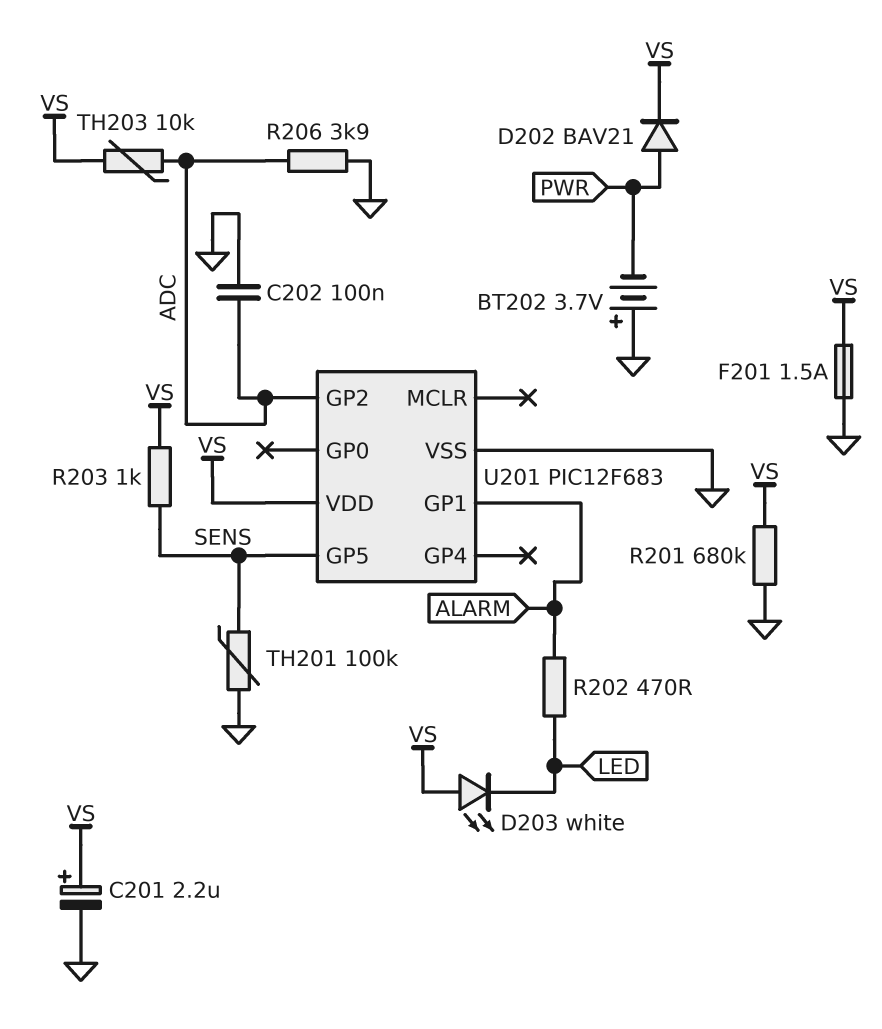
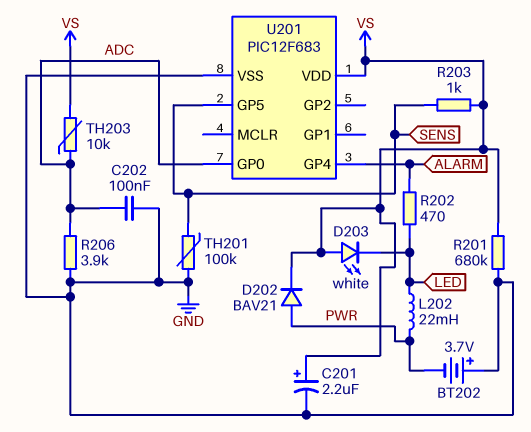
F201: 1.5A (GND, VS) -> none
L202: none -> 22mH (LED, PWR)
U201 pin GP0: none -> ADC
U201 pin GP1: ALARM -> none
U201 pin GP2: ADC -> none
U201 pin GP4: none -> ALARM

